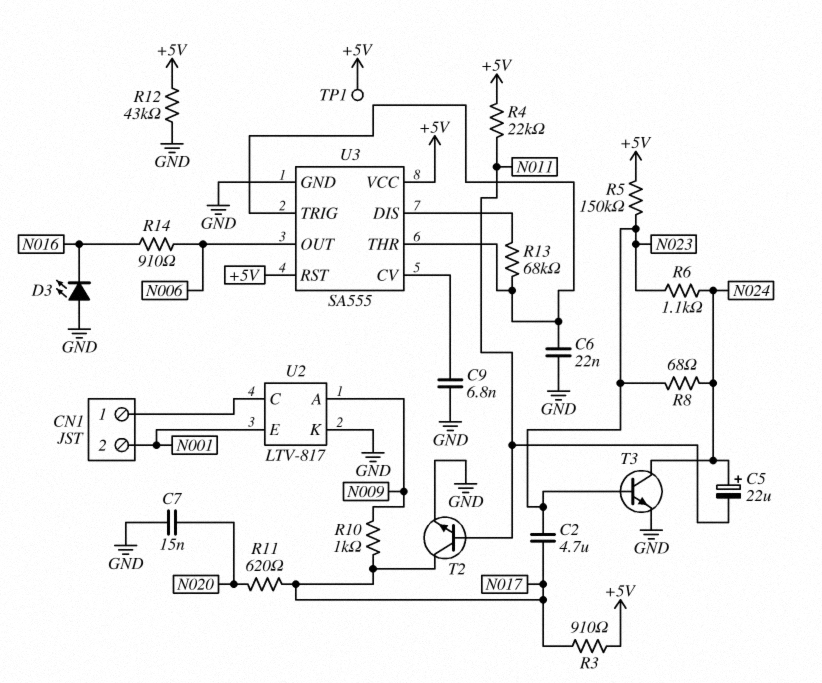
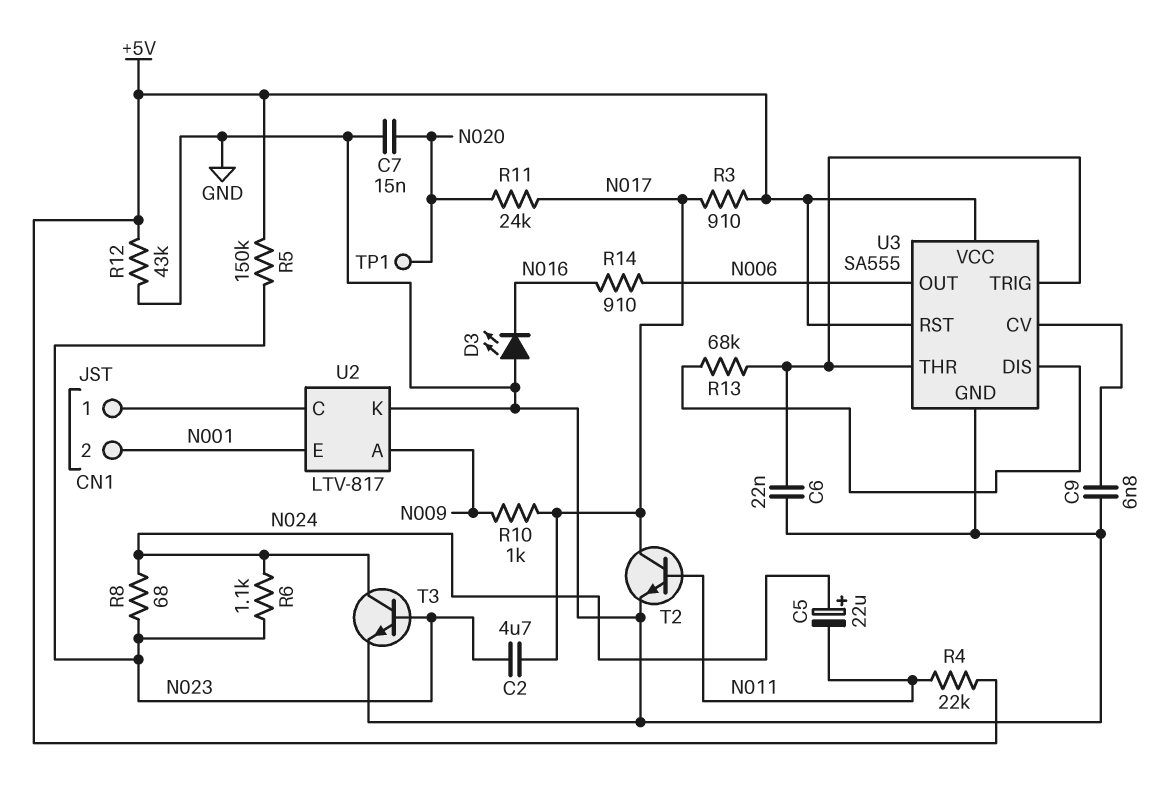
R11: 620 (N017, N020) -> 24k (N017, N020)
TP1: test point (+5V) -> test point (N020)

